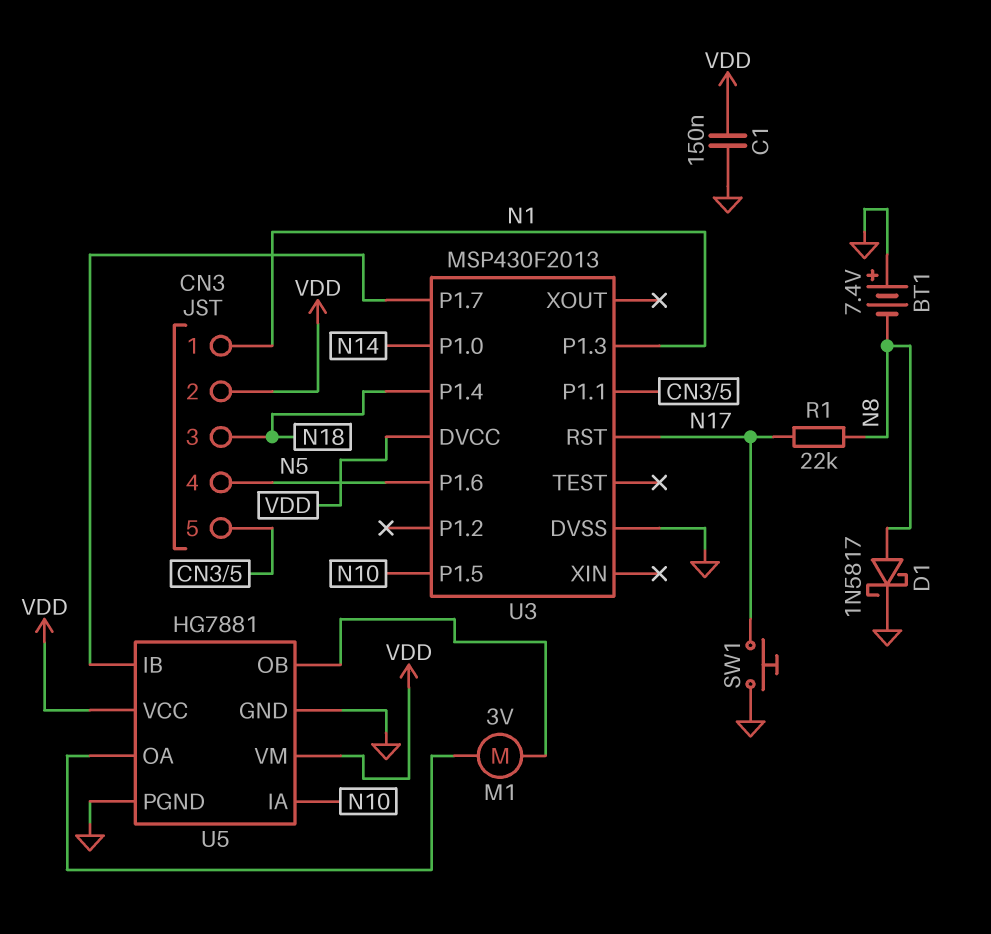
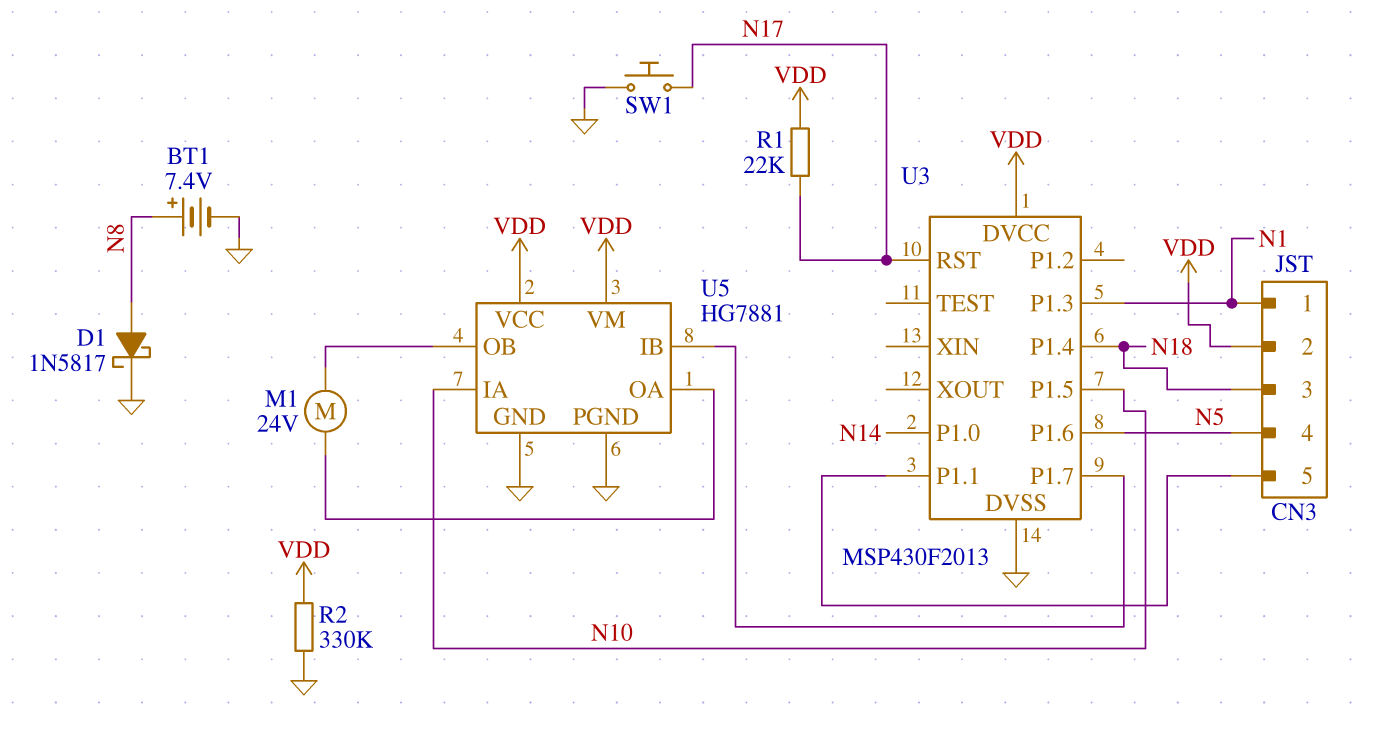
BT1: 7.4V (plus GND, minus N8) -> 7.4V (plus N8, minus GND)
C1: 150nF (GND, VDD) -> none
M1: motor 3V (U5/OA, U5/OB) -> motor 24V (U5/OA, U5/OB)
R1: 22k (N8, N17) -> 22k (N17, VDD)
R2: none -> 330k (GND, VDD)

